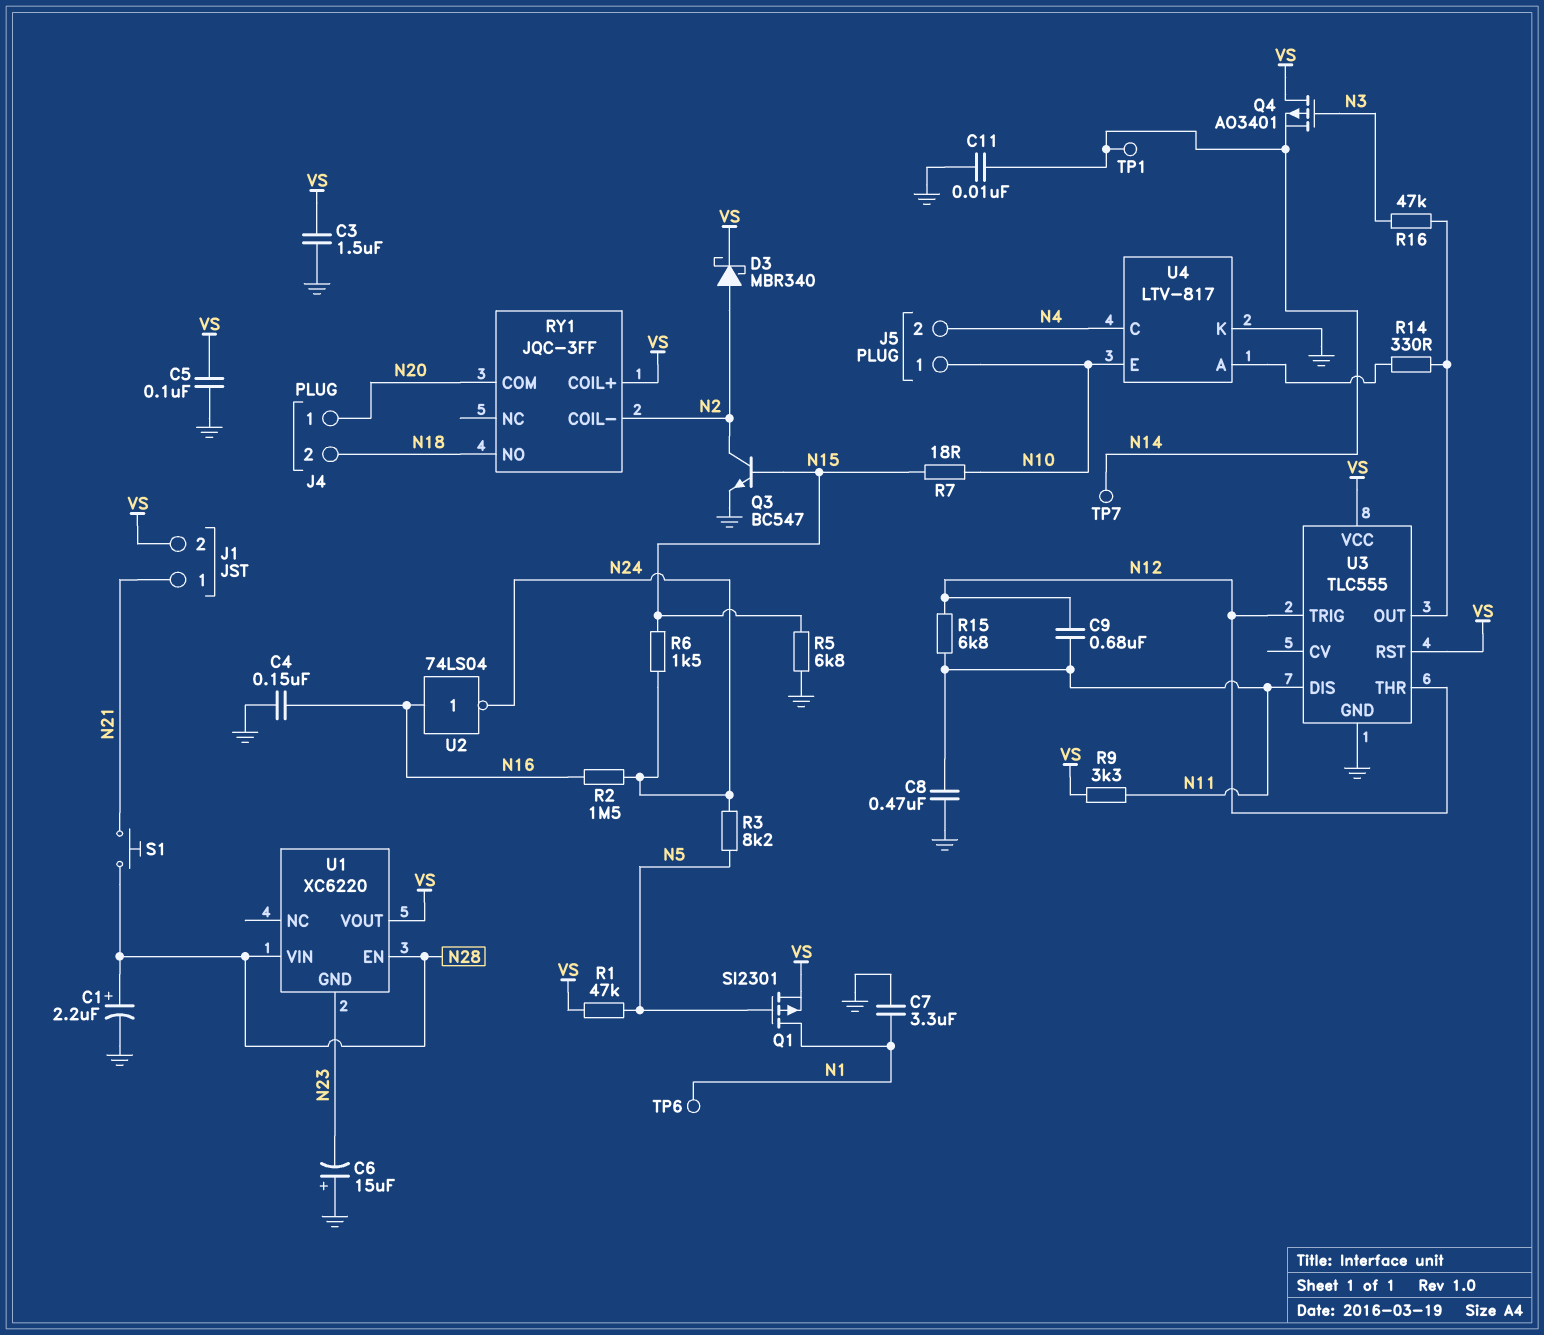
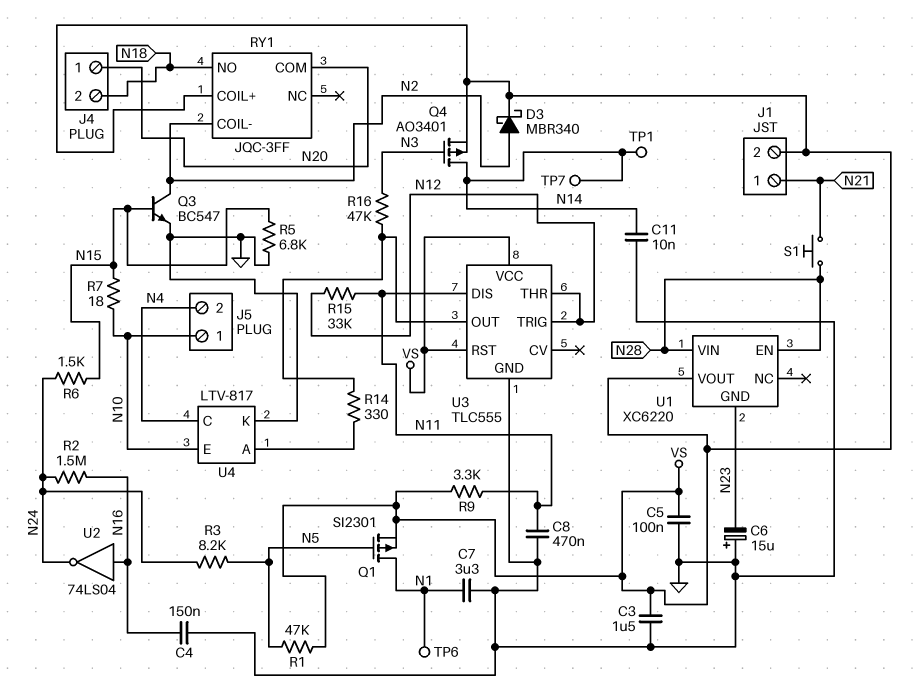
C1: 2.2uF (plus N28, minus GND) -> none
C9: 680nF (N11, N12) -> none
Q4: PMOS AO3401 (G N3, D VS, S N14) -> PMOS AO3401 (G N3, D N14, S VS)
R15: 6.8k (N11, N12) -> 33k (N11, N12)

